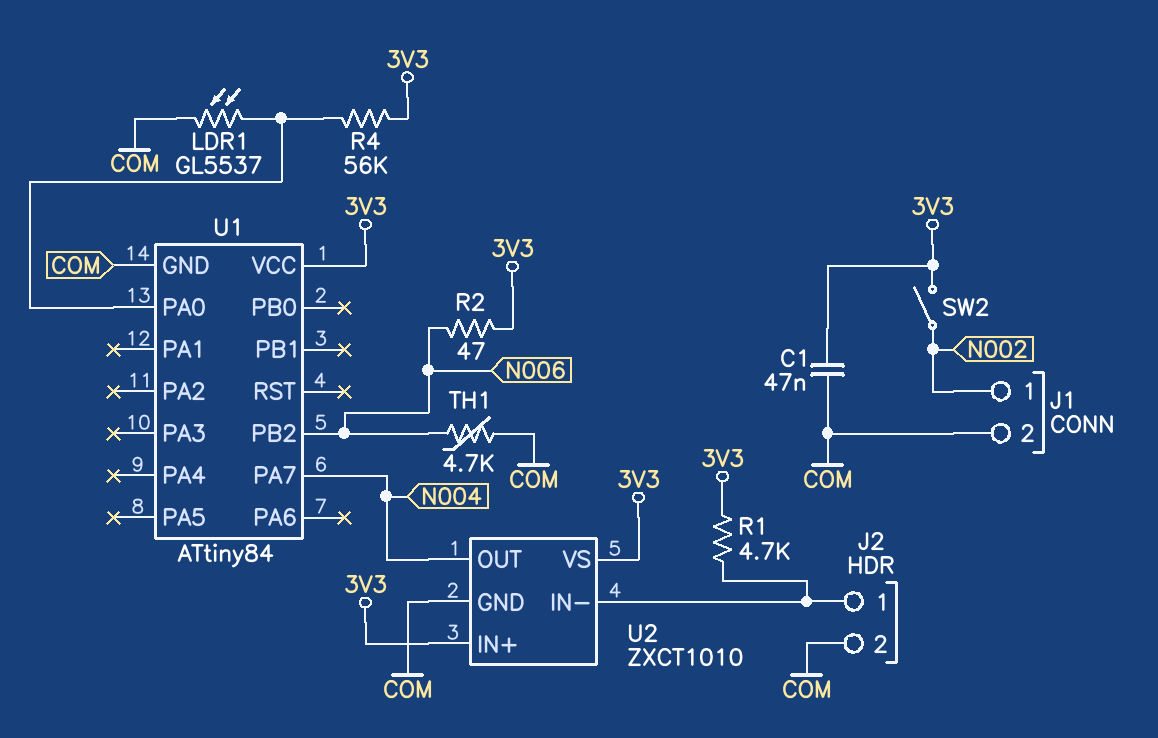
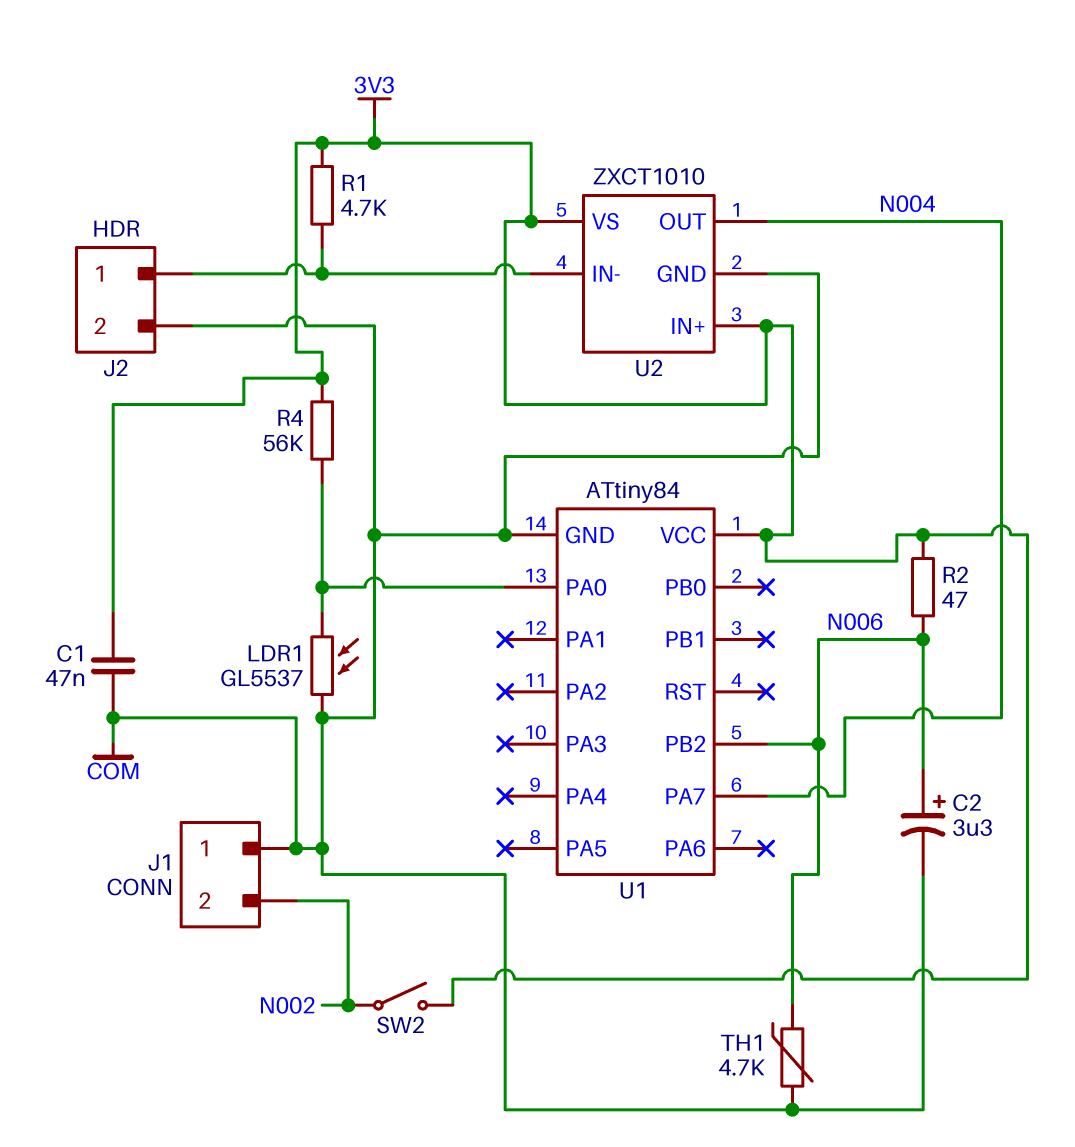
C2: none -> 3.3uF (plus N006, minus COM)
J1 pin 1: N002 -> COM
J1 pin 2: COM -> N002

